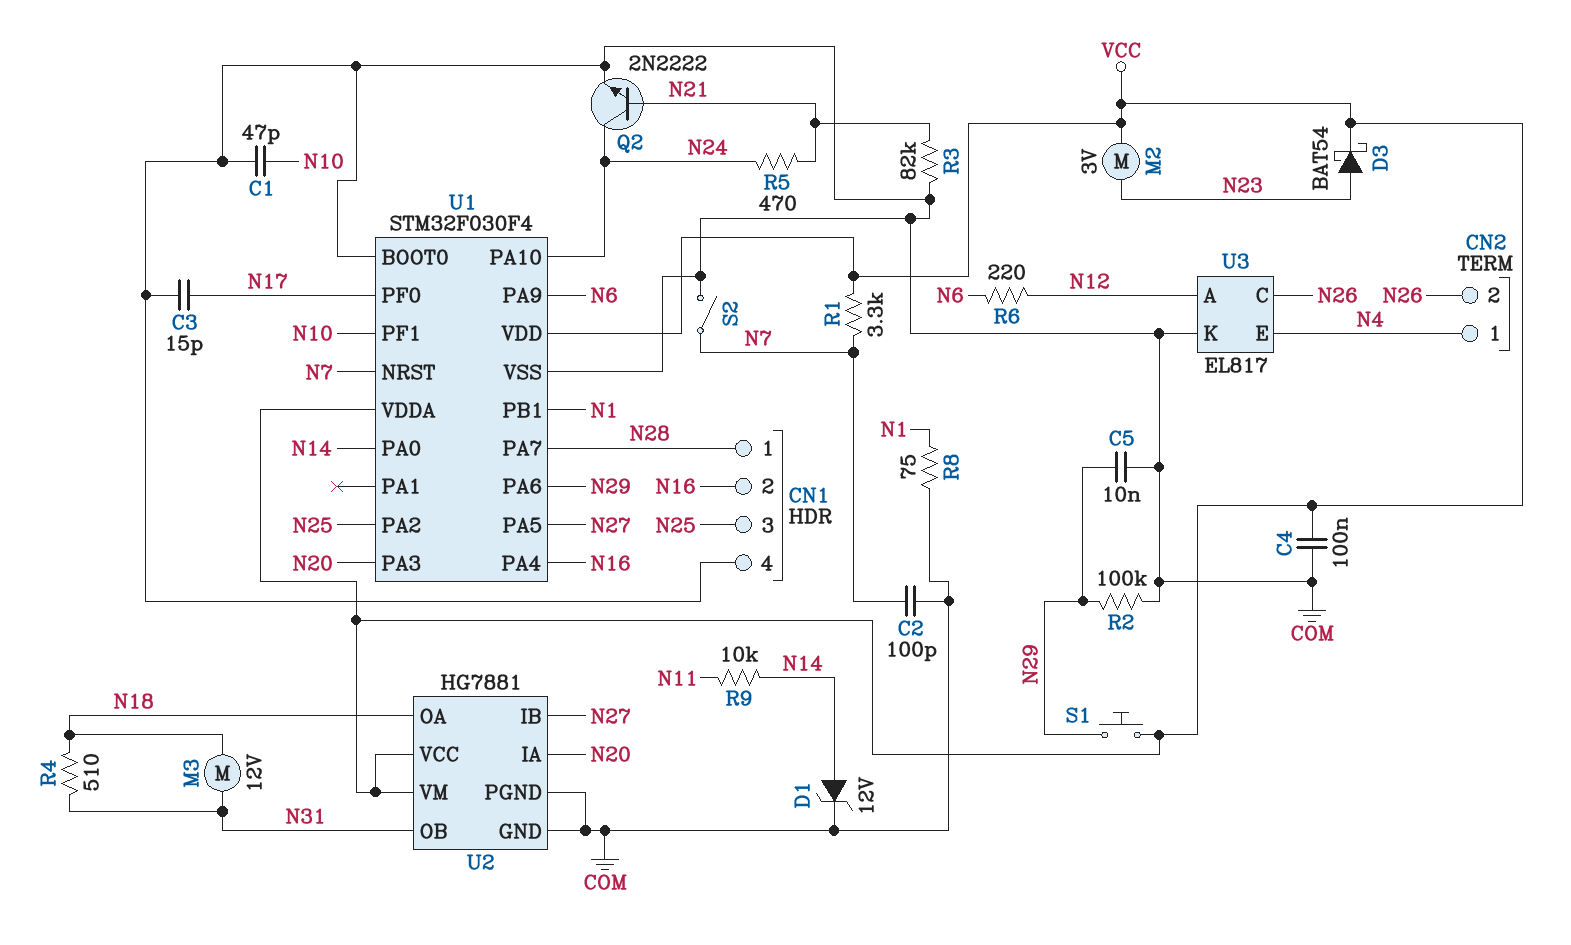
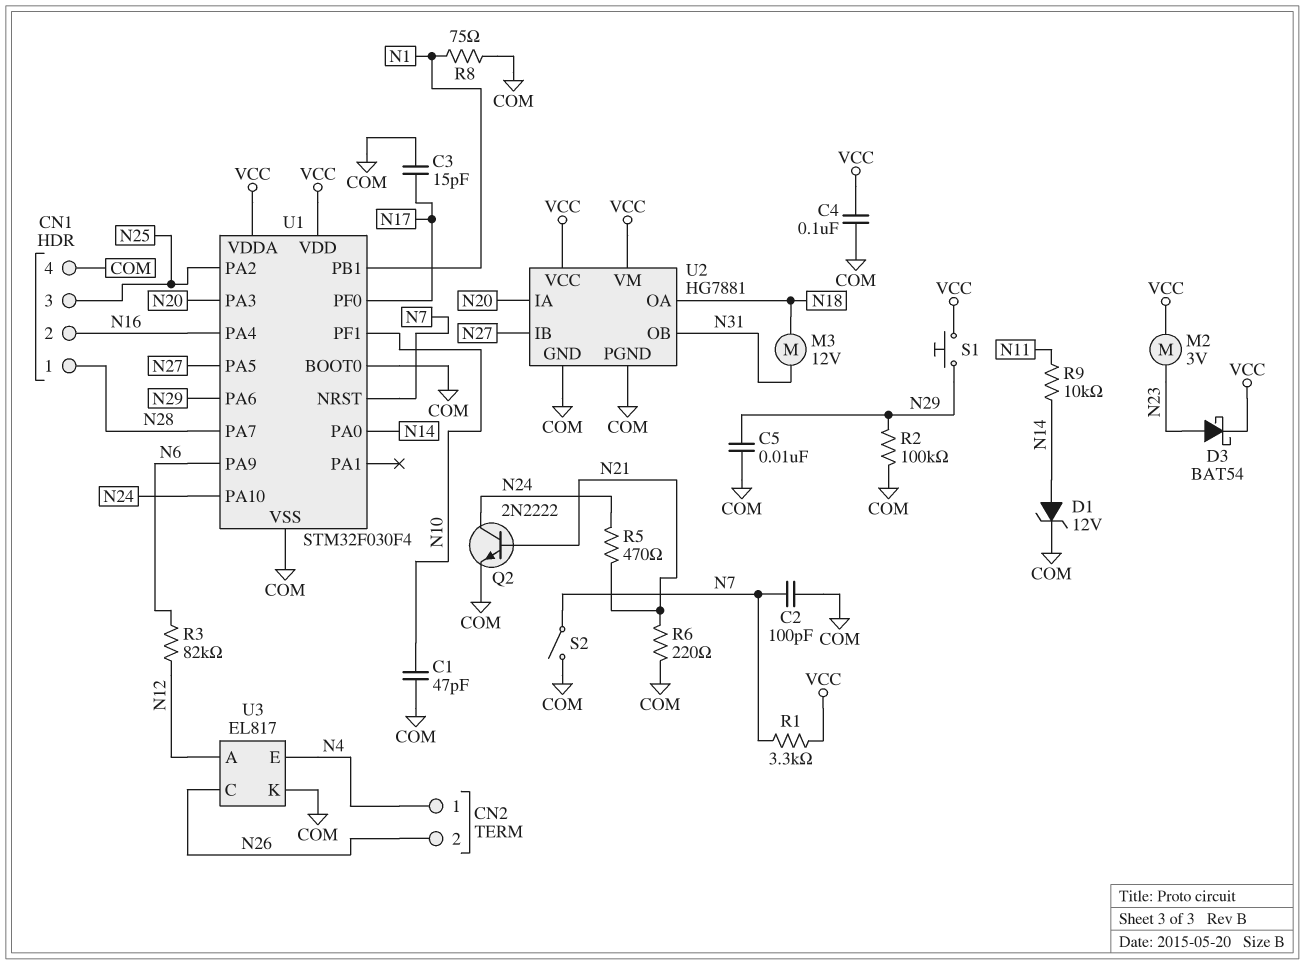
R3: 82k (COM, N21) -> 82k (N6, N12)
R4: 510 (N18, N31) -> none
R6: 220 (N6, N12) -> 220 (COM, N21)

